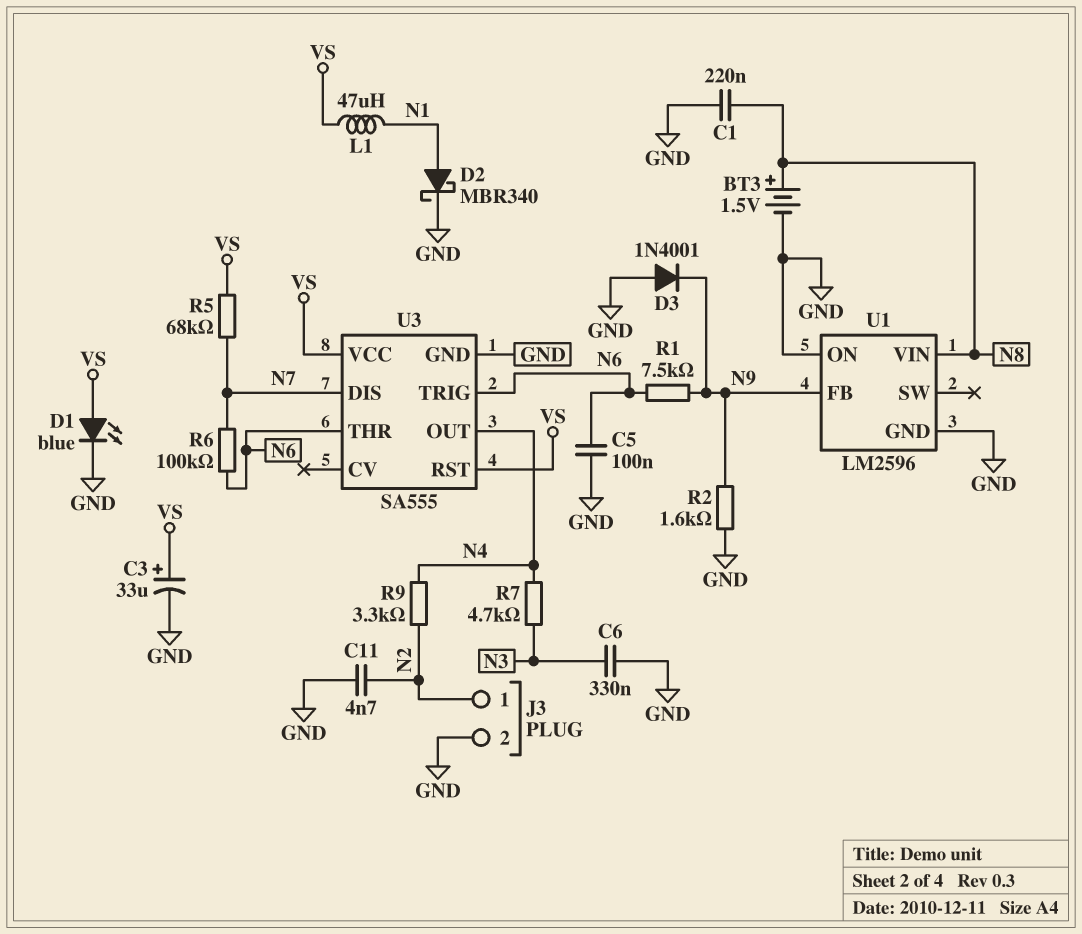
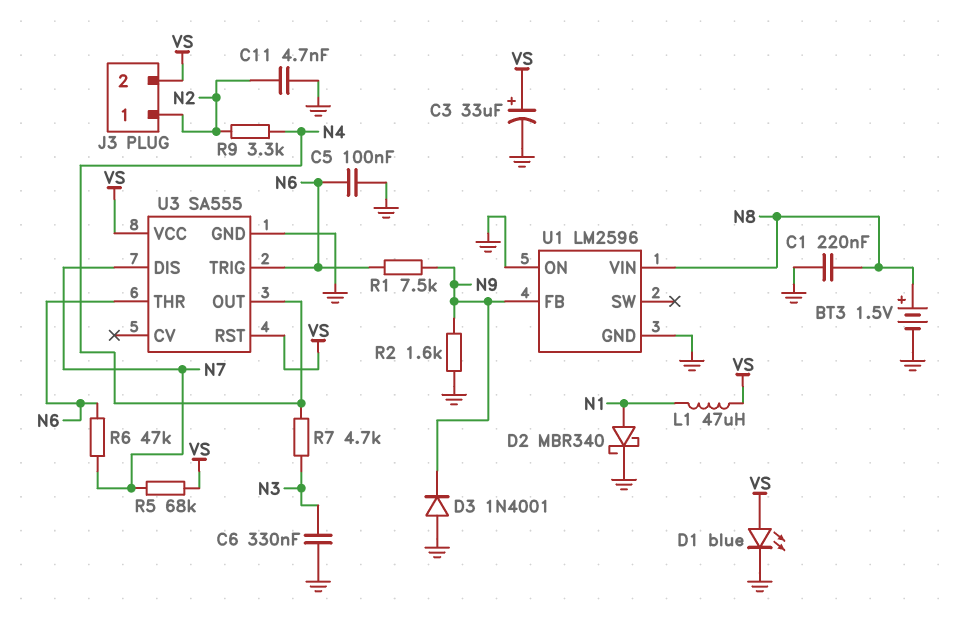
J3 pin 2: GND -> VS
R6: 100k (N6, N7) -> 47k (N6, N7)

